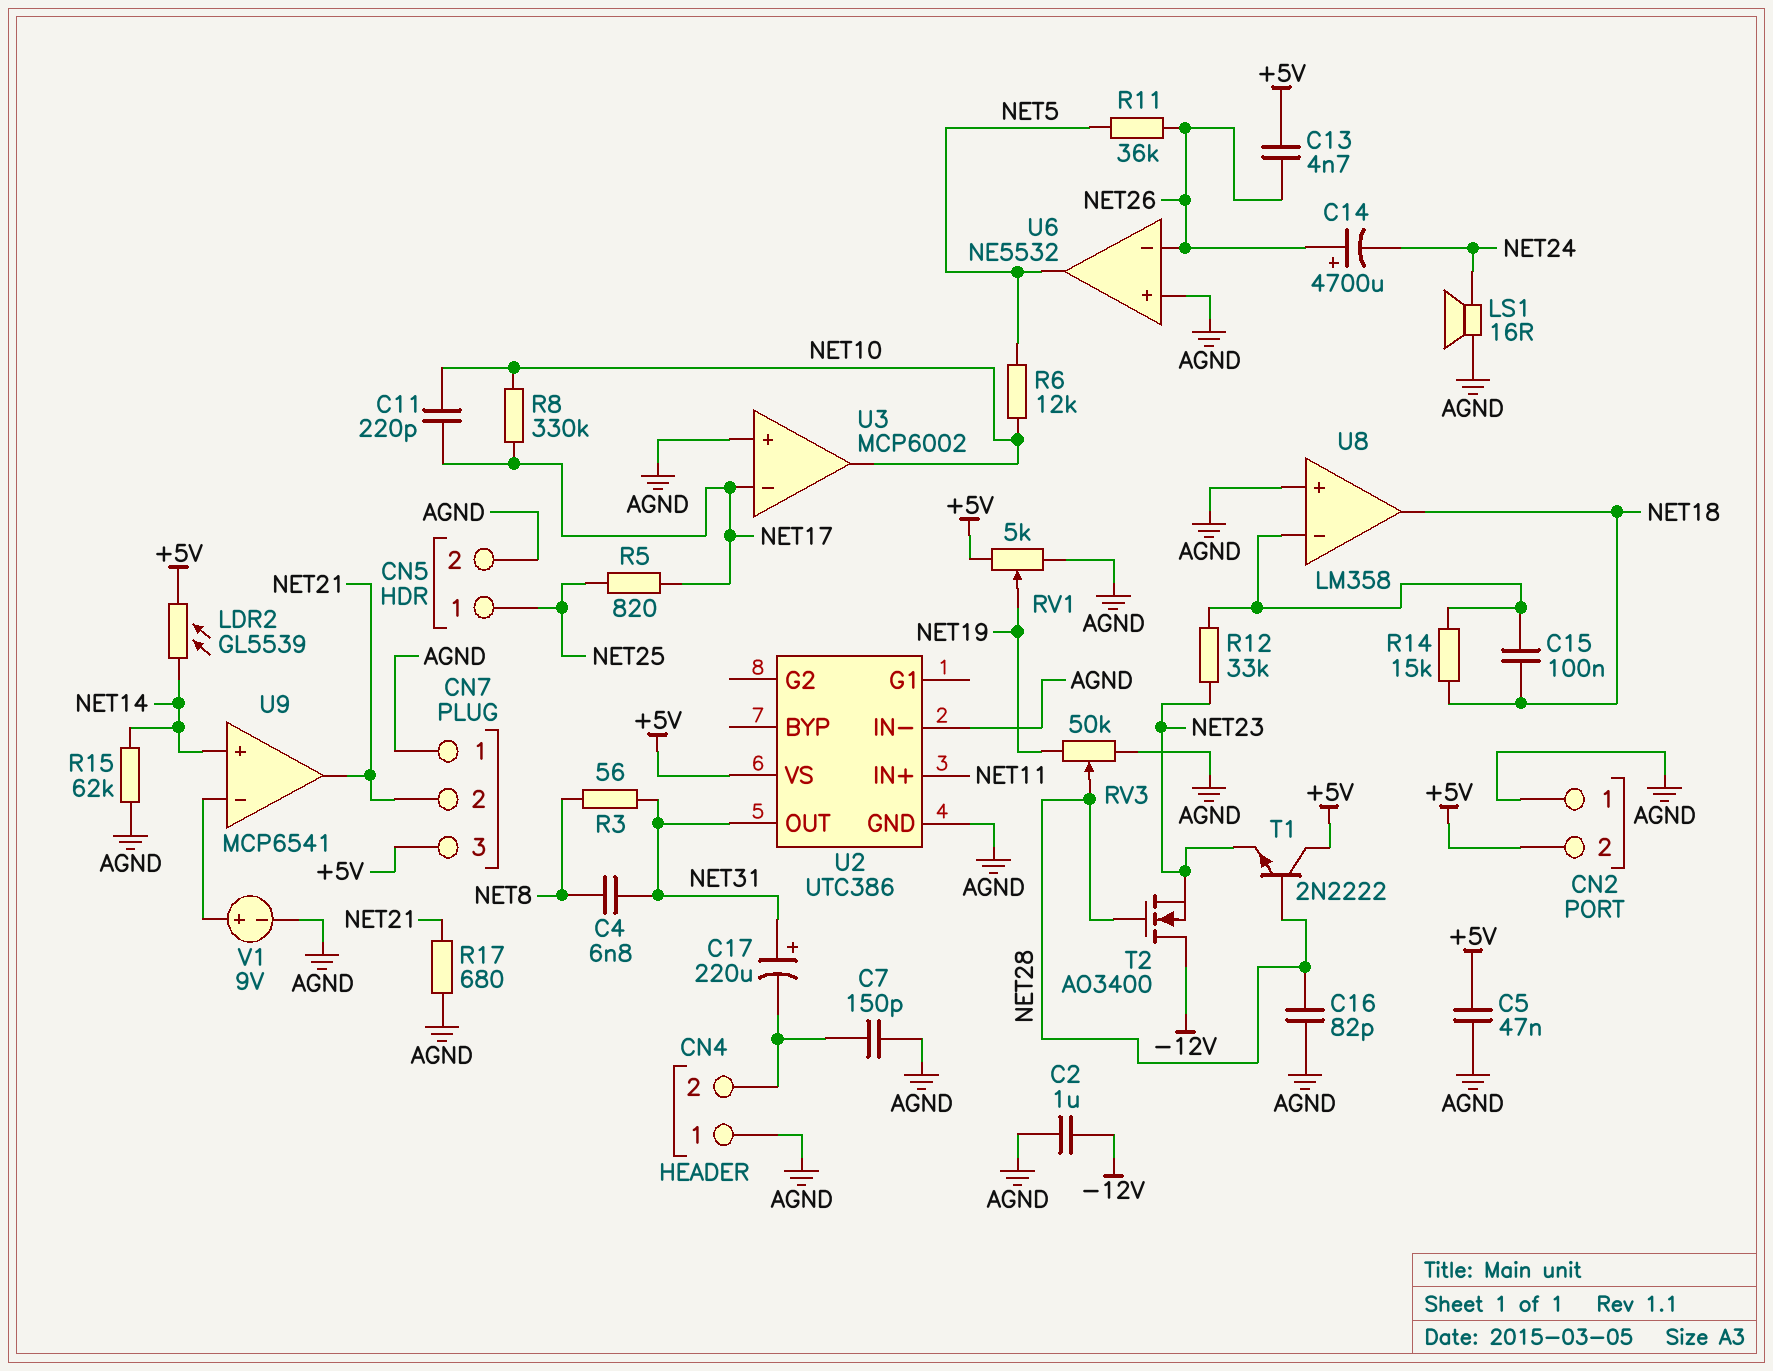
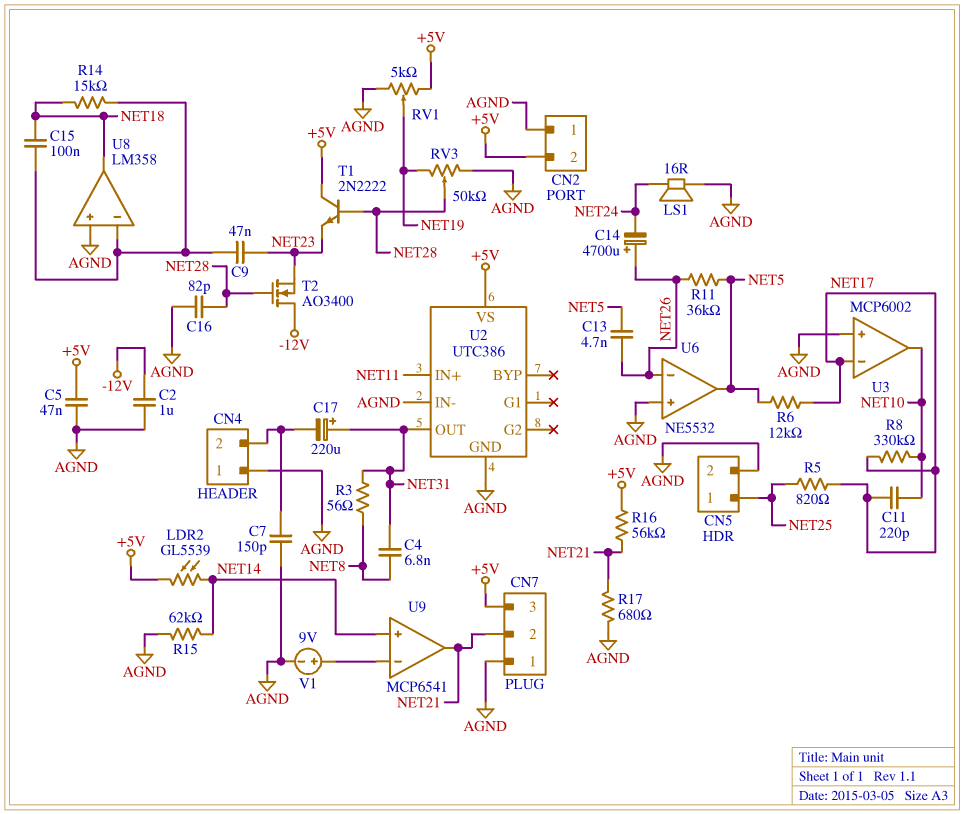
C9: none -> 47nF (NET23, U8/in-)
C13: 4.7nF (+5V, NET26) -> 4.7nF (NET5, NET26)
R6: 12k (NET5, NET10) -> 12k (NET5, NET17)
R12: 33k (NET23, U8/in-) -> none
R16: none -> 56k (+5V, NET21)

